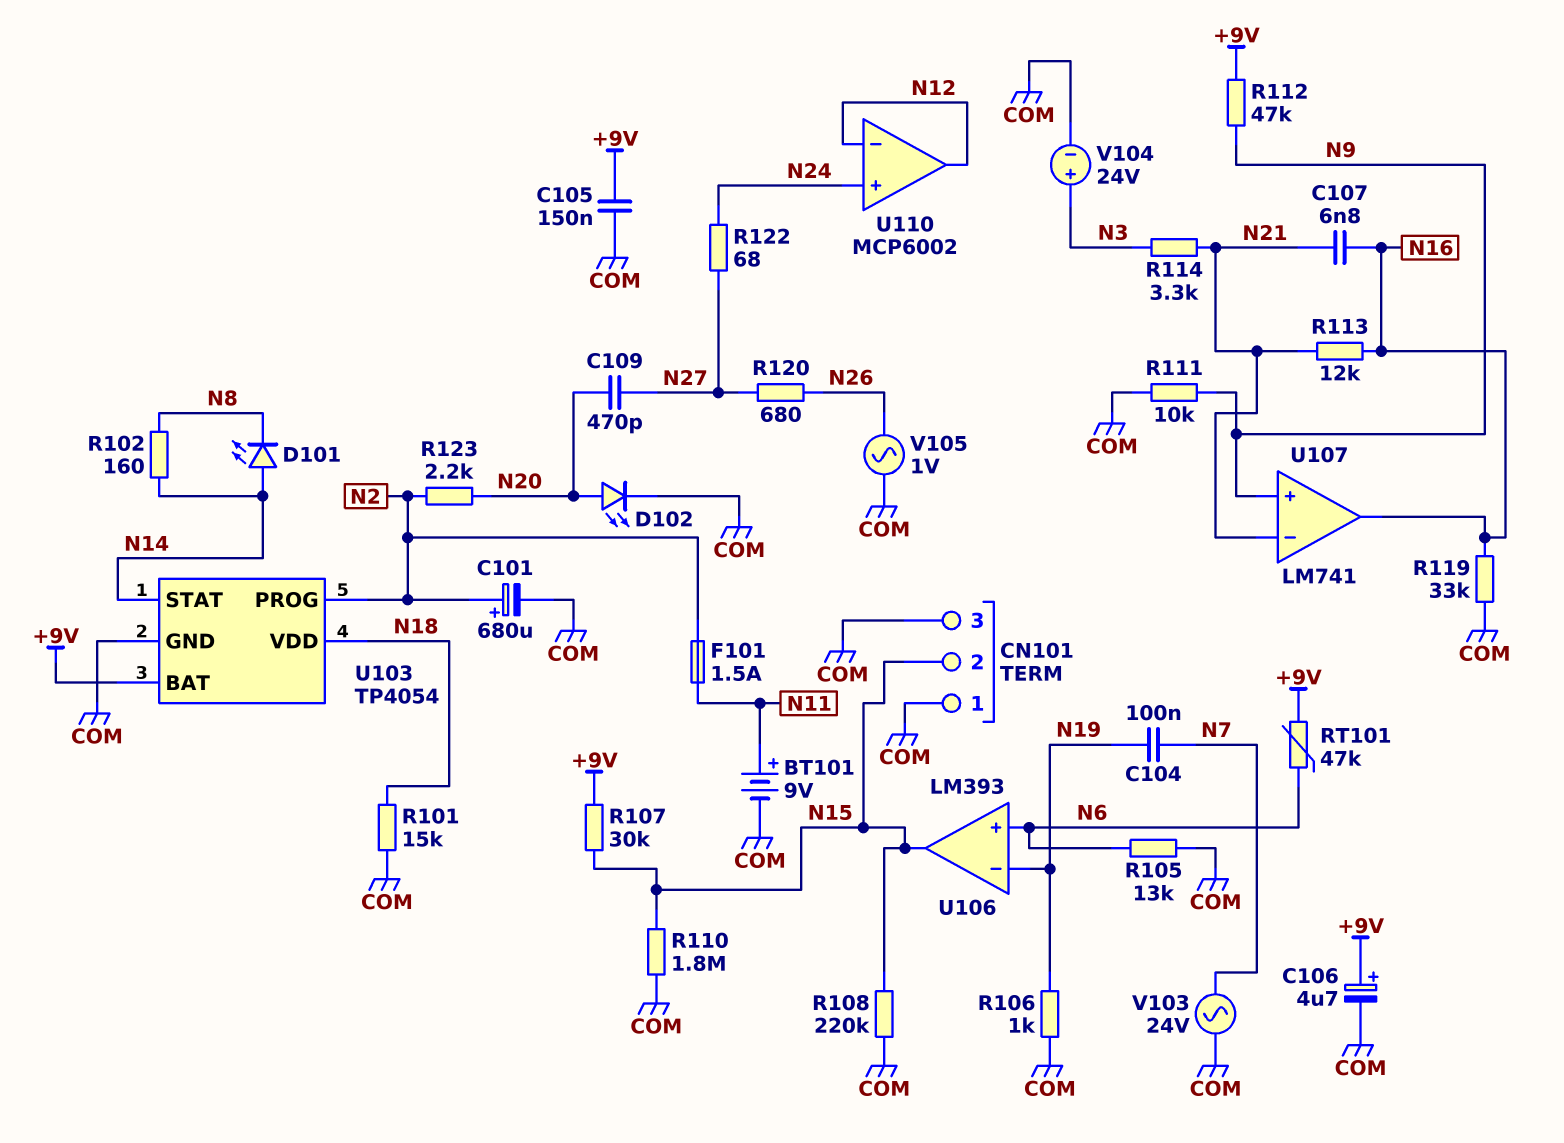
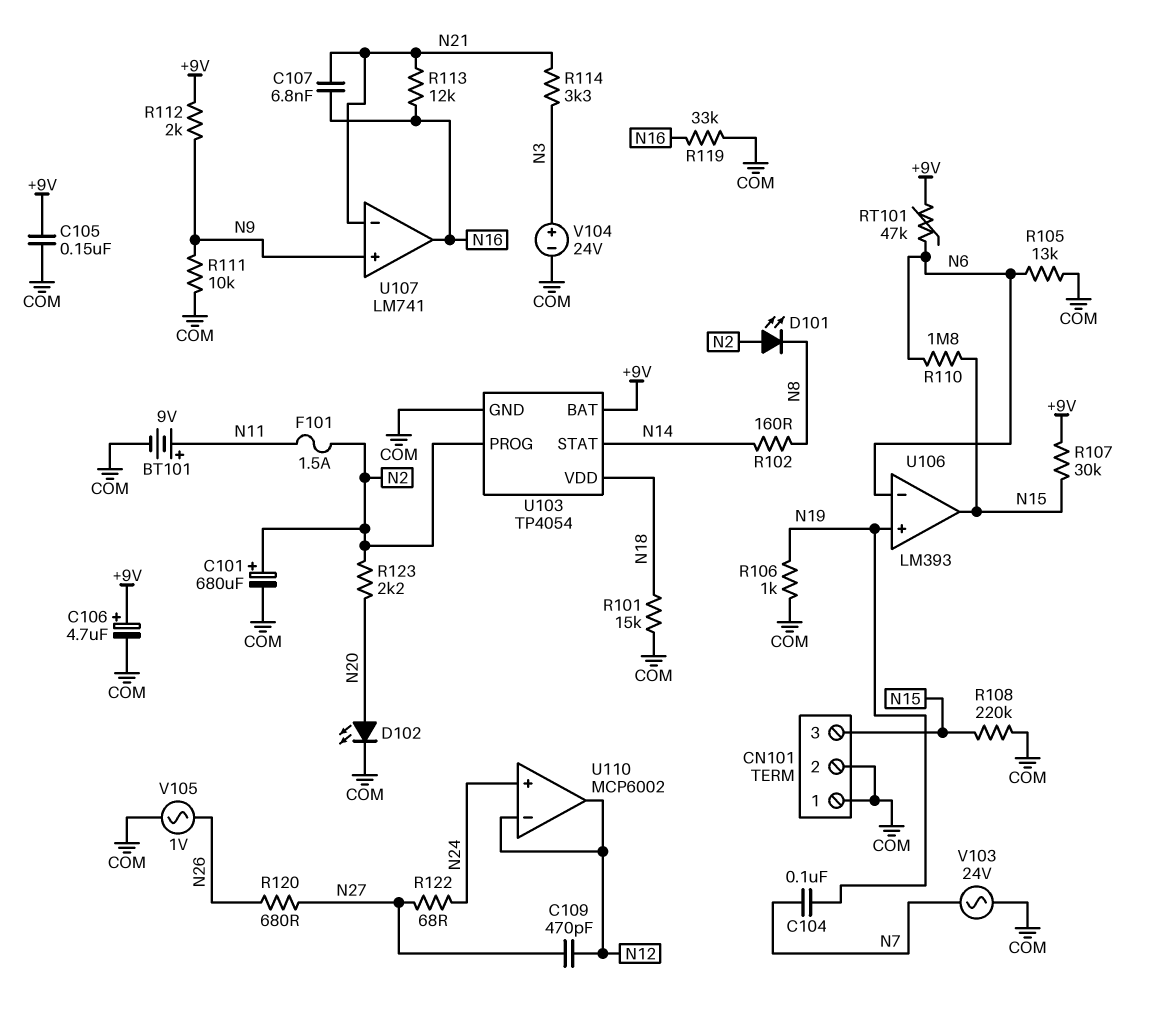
C109: 470pF (N20, N27) -> 470pF (N12, N27)
CN101 pin 2: N15 -> COM
CN101 pin 3: COM -> N15
D101: LED (A N14, K N8) -> LED (A N2, K N8)
R110: 1.8M (COM, N15) -> 1.8M (N6, N15)
R112: 47k (+9V, N9) -> 2k (+9V, N9)
U106 pin in+: N6 -> N19
U106 pin in-: N19 -> N6

